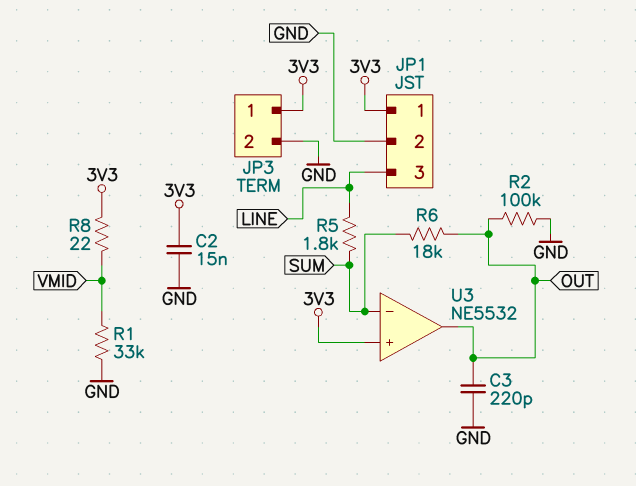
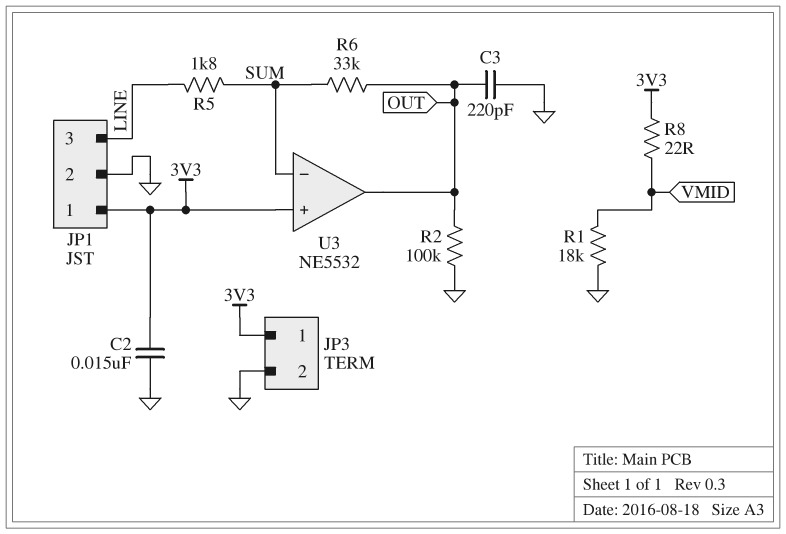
R1: 33k (GND, VMID) -> 18k (GND, VMID)
R6: 18k (OUT, SUM) -> 33k (OUT, SUM)

